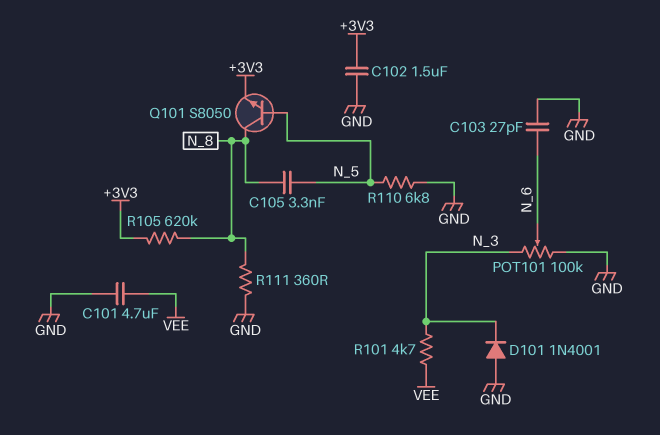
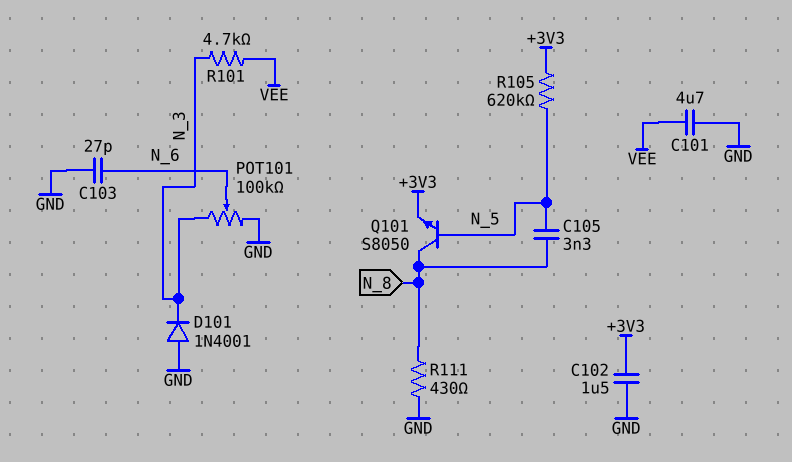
R105: 620k (+3V3, N_8) -> 620k (+3V3, N_5)
R110: 6.8k (GND, N_5) -> none
R111: 360 (GND, N_8) -> 430 (GND, N_8)

